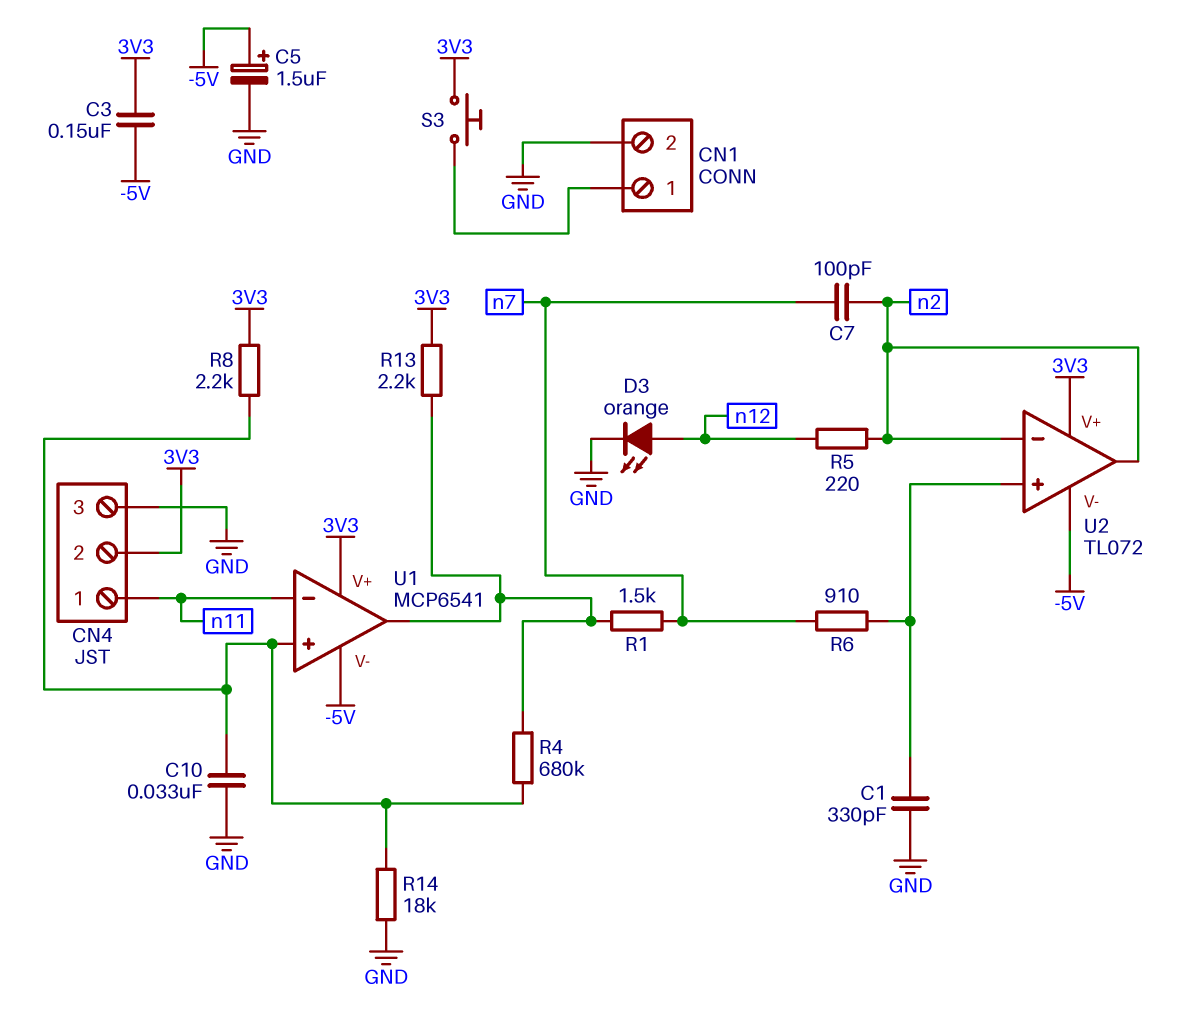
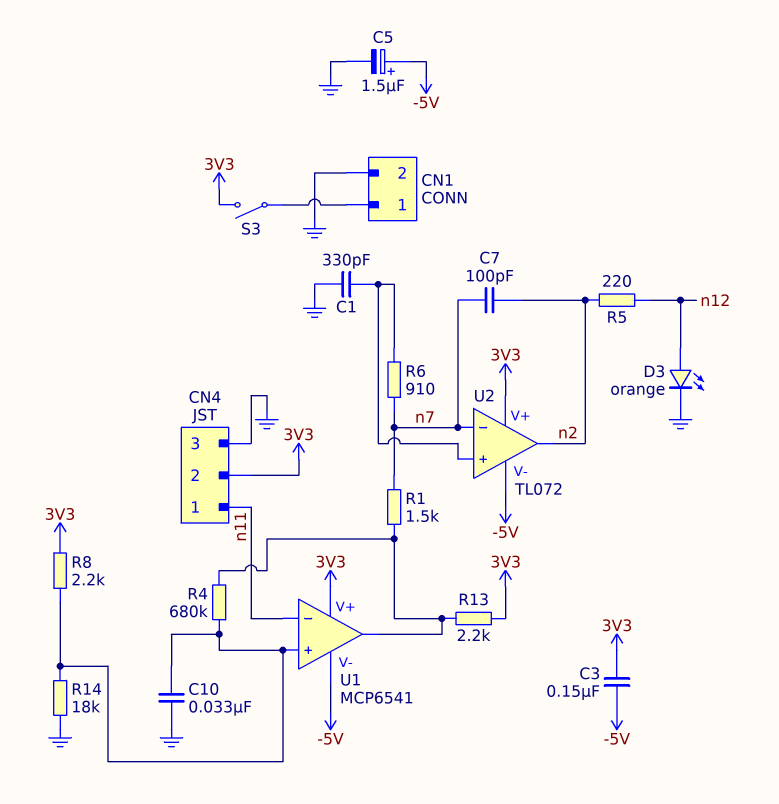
S3: button (3V3, CN1/1) -> switch (3V3, CN1/1)
U2 pin in-: n2 -> n7

